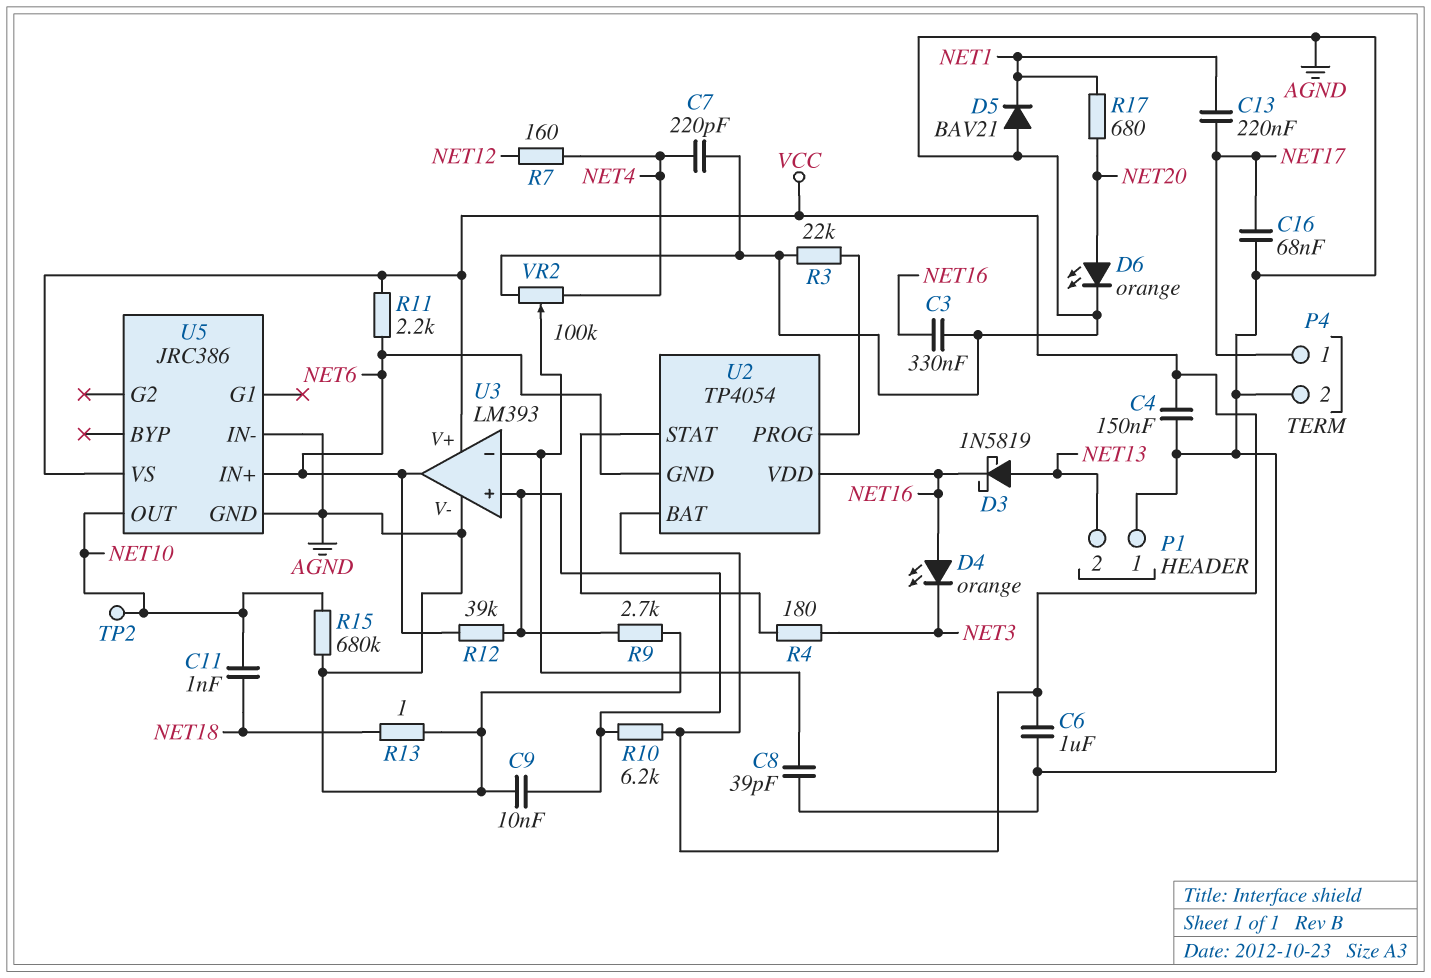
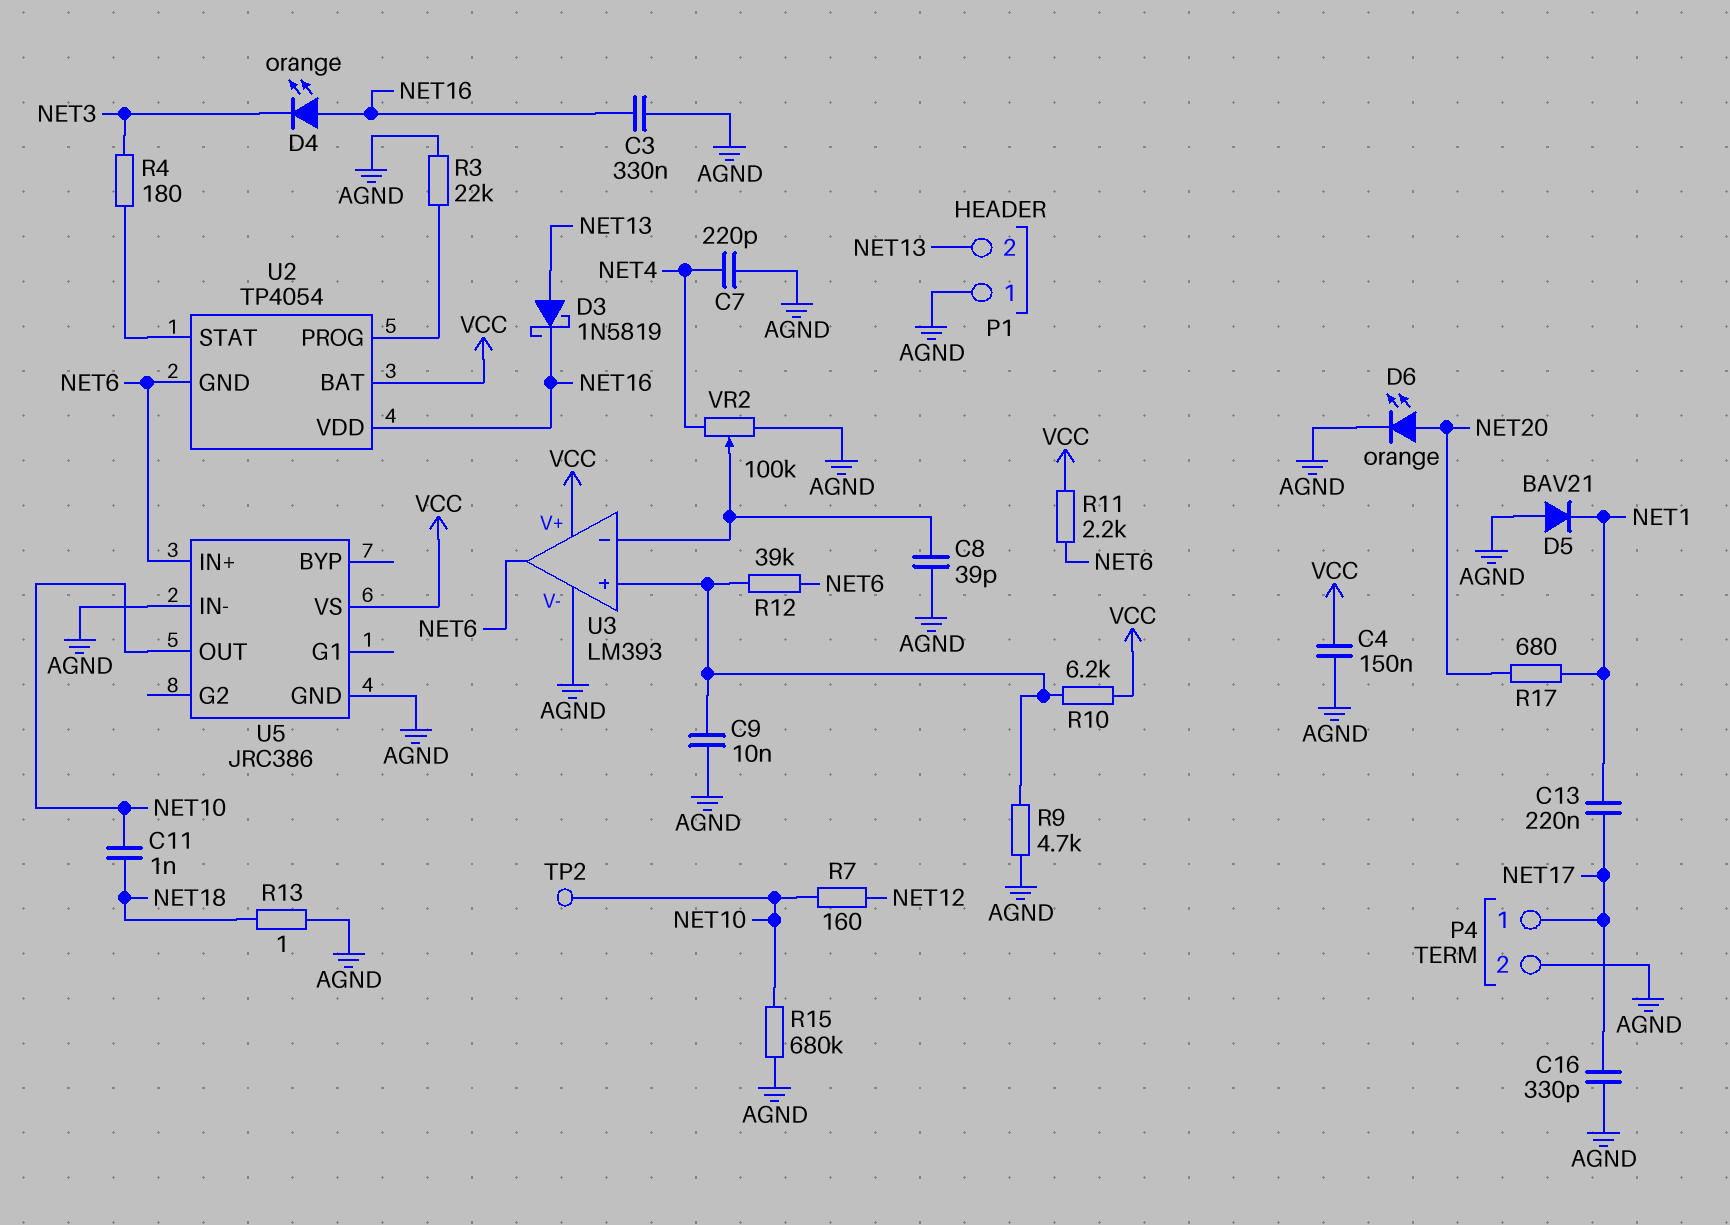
C6: 1uF (AGND, VCC) -> none
C16: 68nF (AGND, NET17) -> 330pF (AGND, NET17)
R7: 160 (NET4, NET12) -> 160 (NET10, NET12)
R9: 2.7k (AGND, U3/in+) -> 4.7k (AGND, U3/in+)

